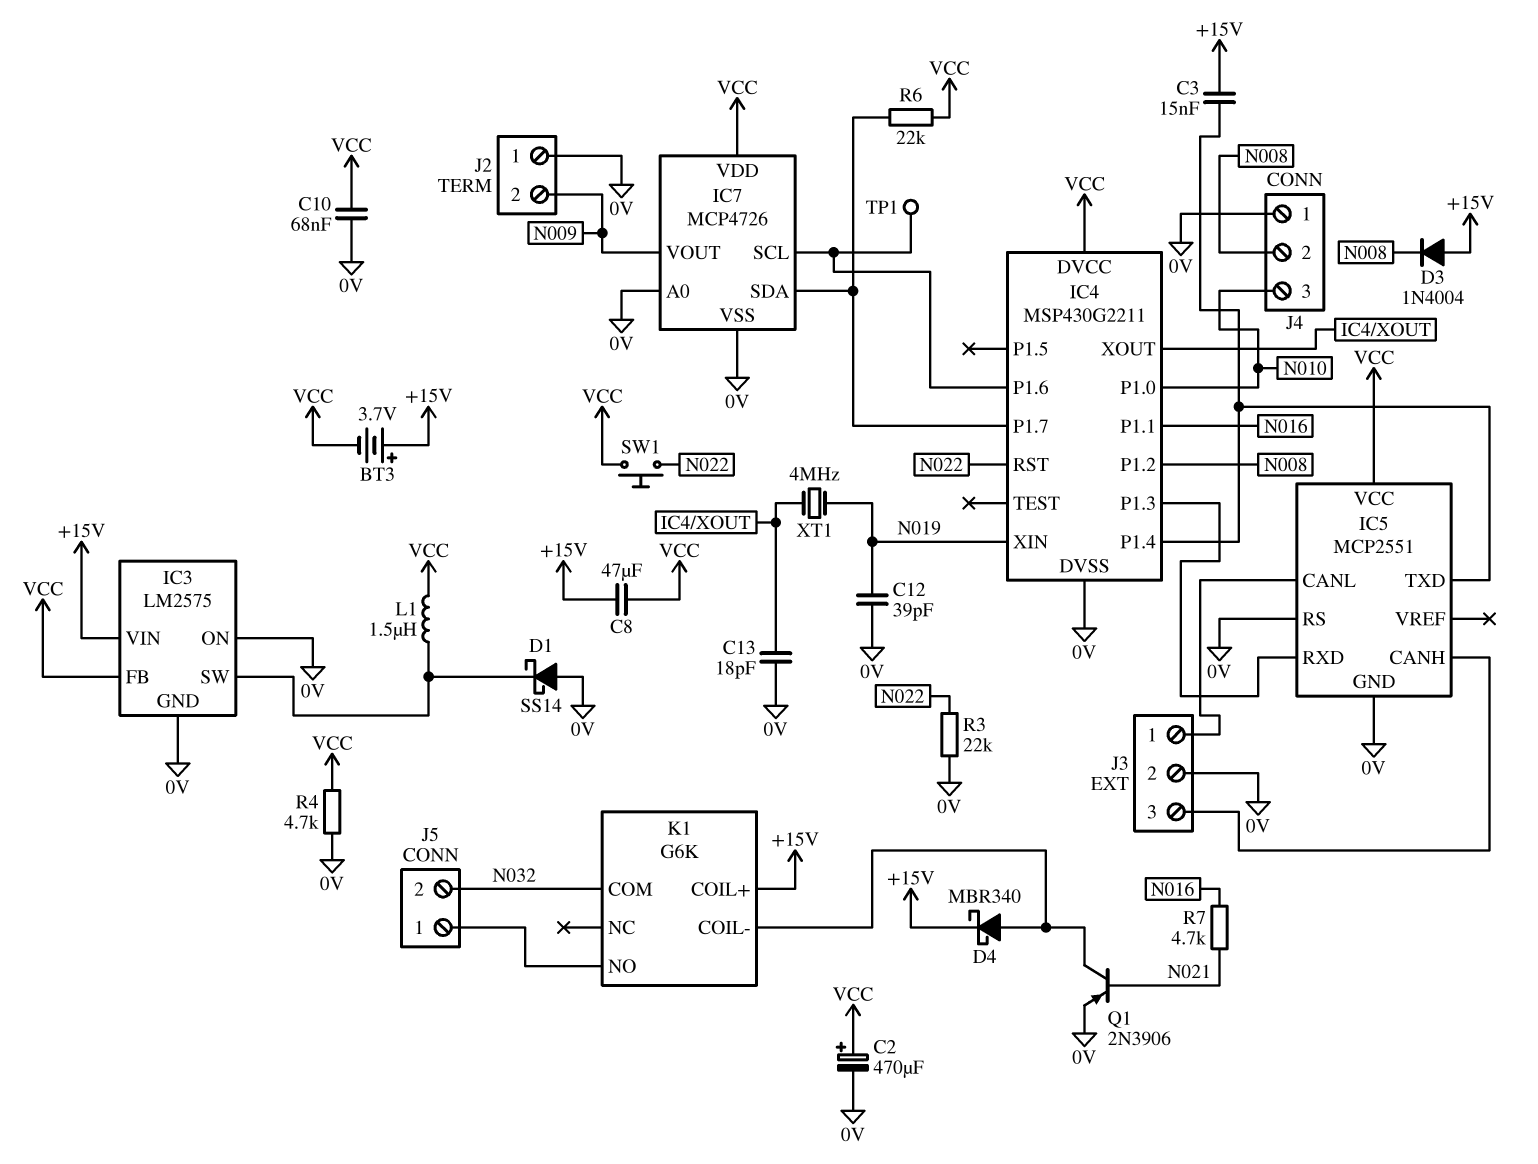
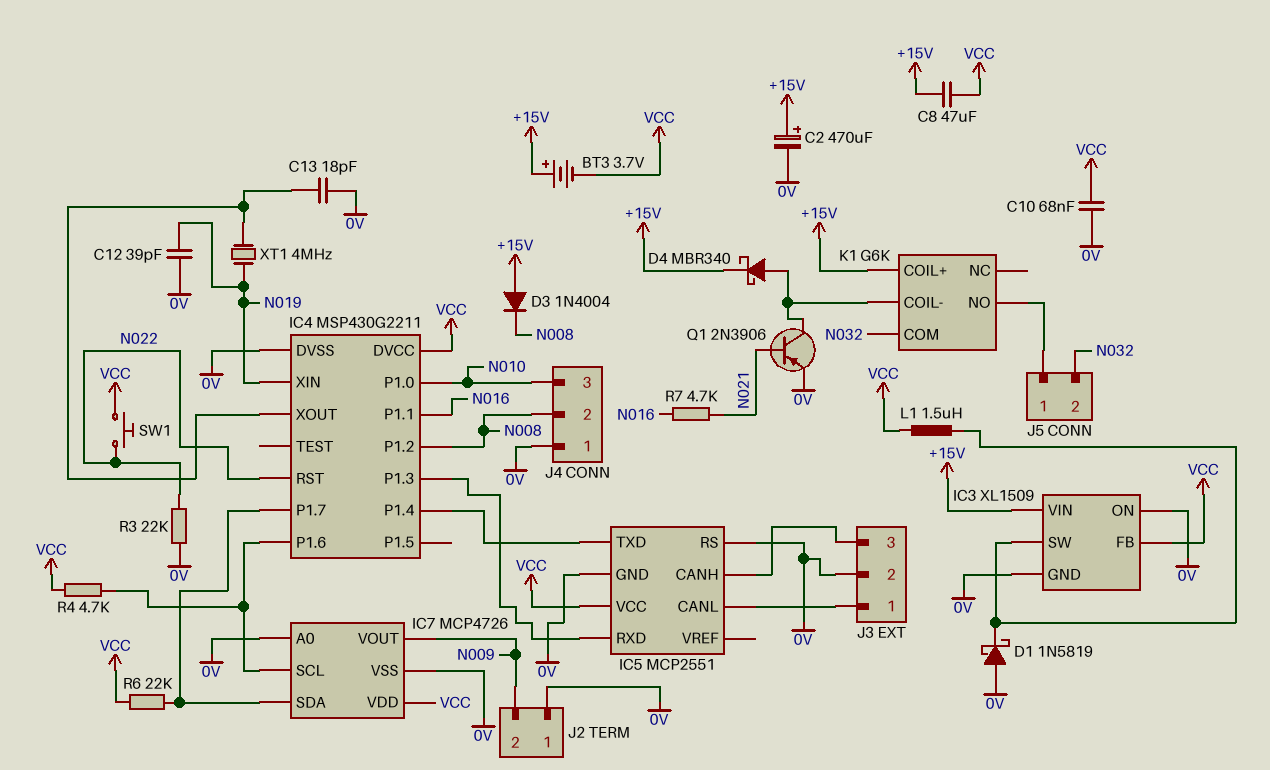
C2: 470uF (plus VCC, minus 0V) -> 470uF (plus +15V, minus 0V)
C3: 15nF (+15V, IC4/P1.4) -> none
D1: schottky SS14 (A 0V, K IC3/SW) -> schottky 1N5819 (A 0V, K IC3/SW)
IC3: LM2575 -> XL1509
R4: 4.7k (0V, VCC) -> 4.7k (IC4/P1.6, VCC)
TP1: test point (IC4/P1.6) -> none

